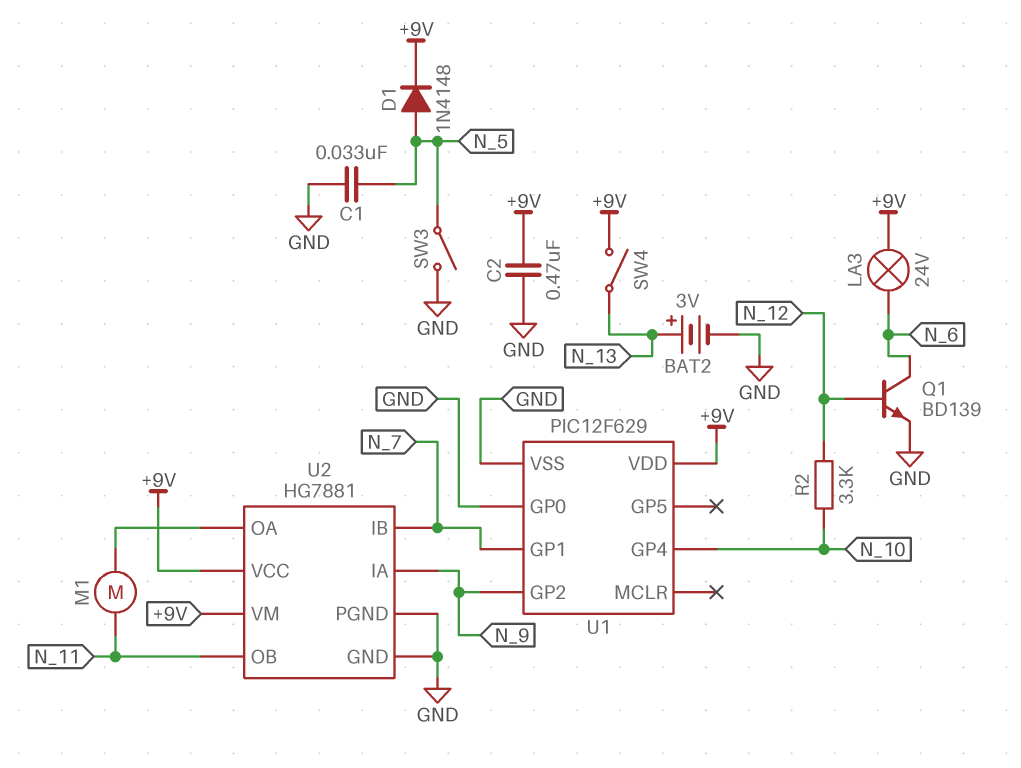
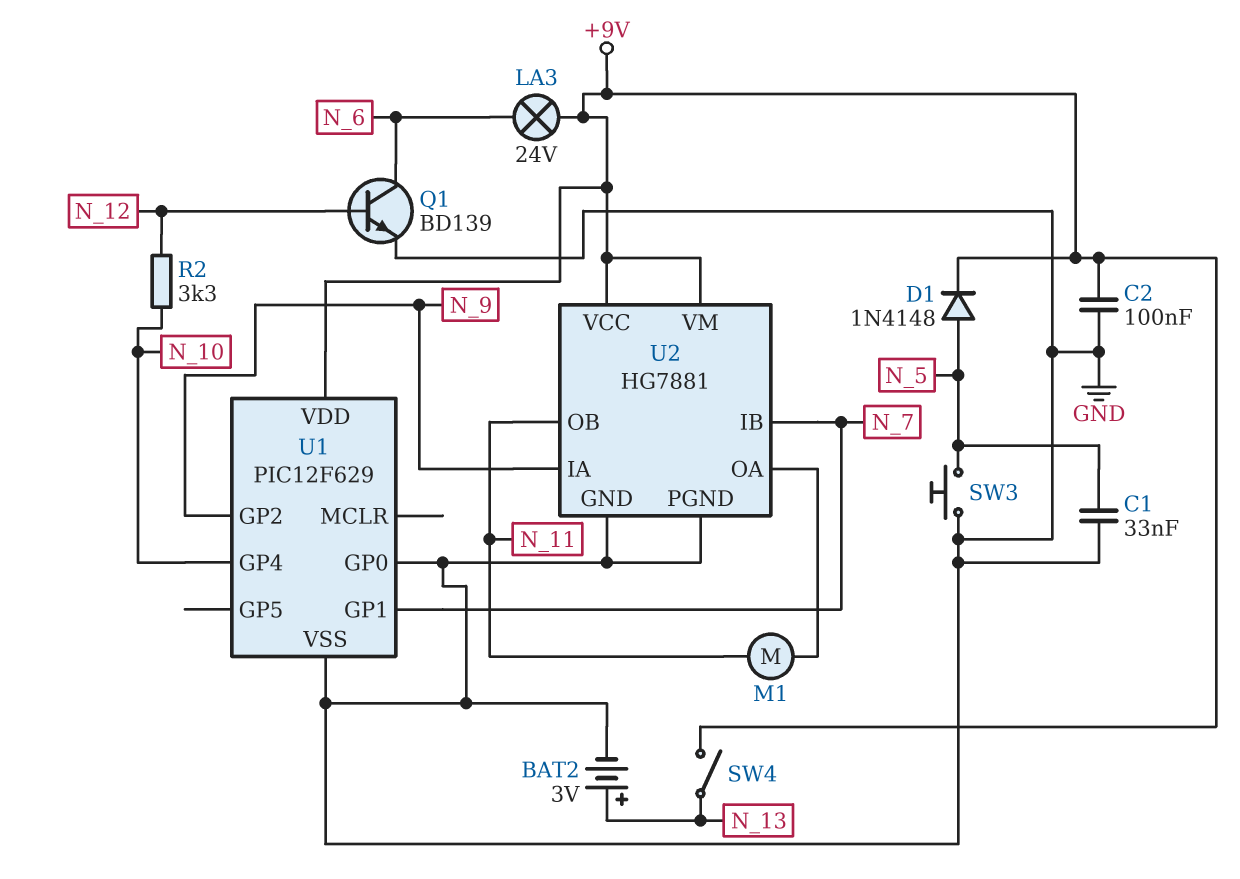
C2: 470nF (+9V, GND) -> 100nF (+9V, GND)
SW3: switch (GND, N_5) -> button (GND, N_5)

